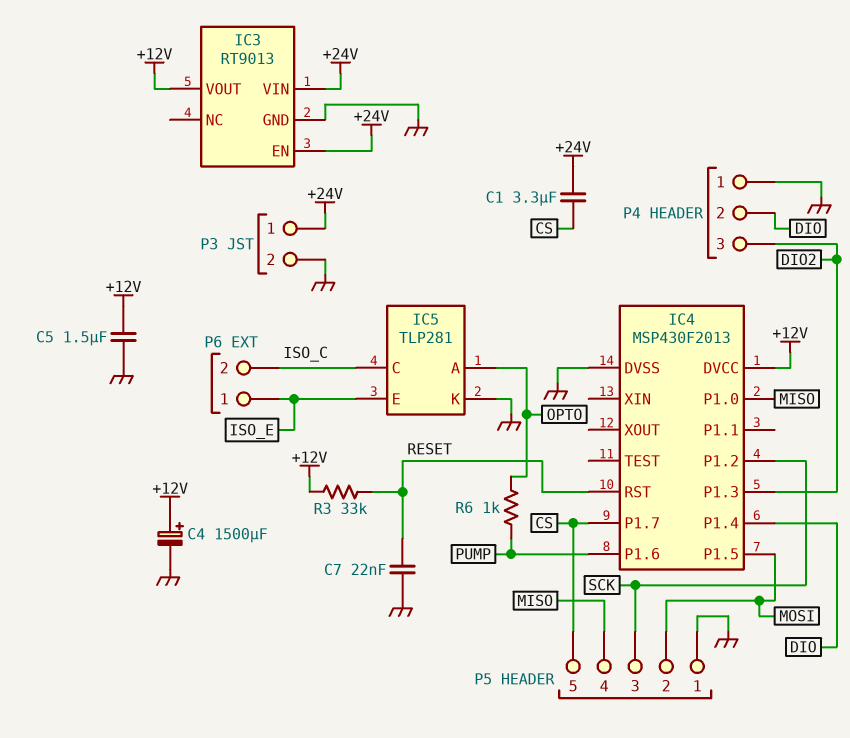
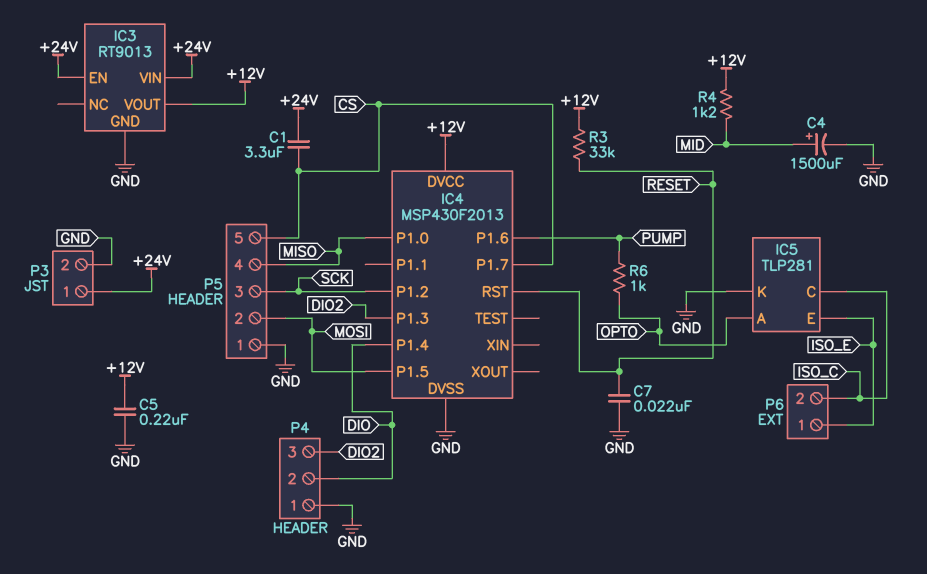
C4: 1500uF (plus +12V, minus GND) -> 1500uF (plus MID, minus GND)
C5: 1.5uF (+12V, GND) -> 220nF (+12V, GND)
R4: none -> 1.2k (+12V, MID)

